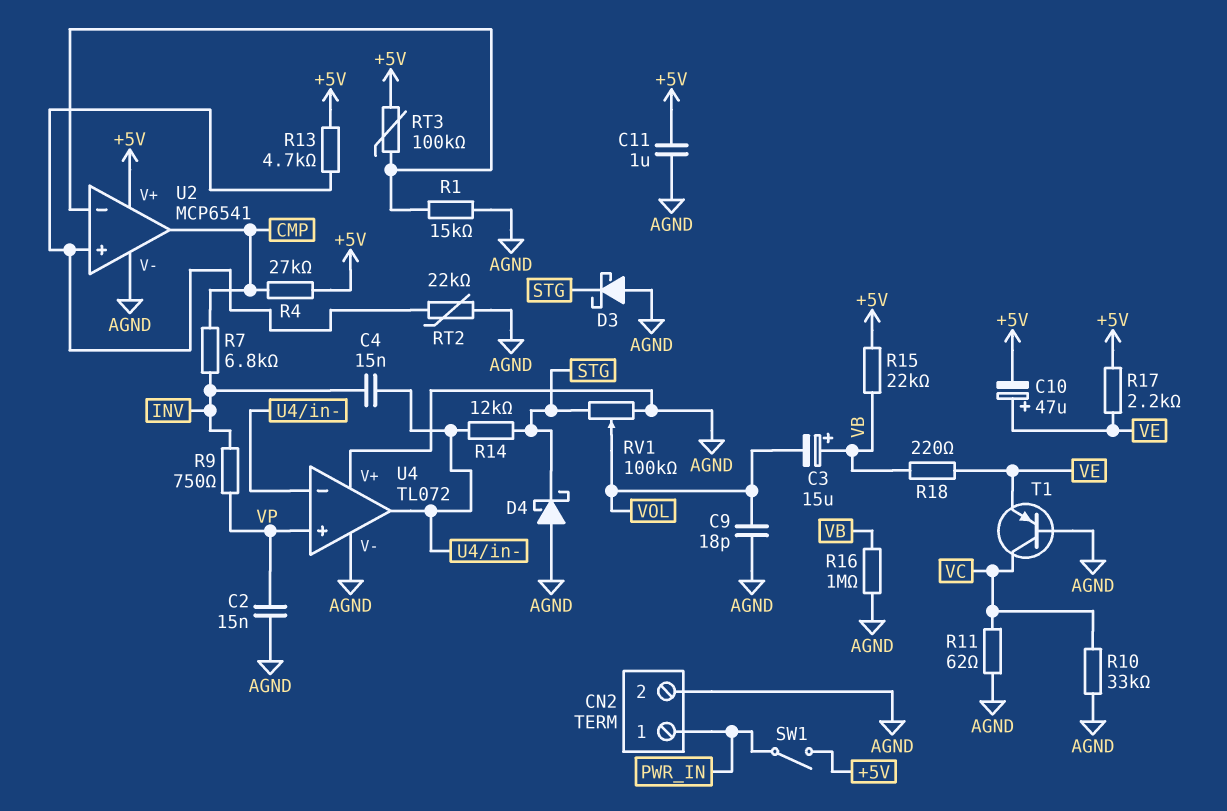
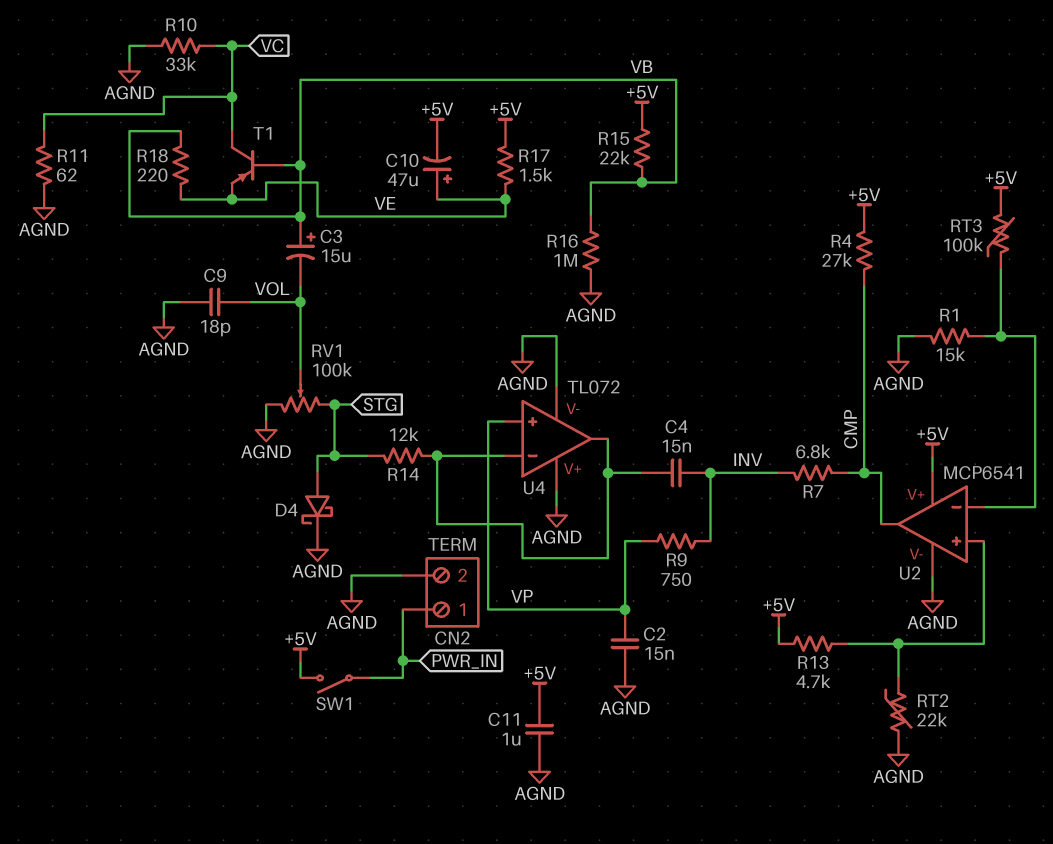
D3: schottky (A AGND, K STG) -> none
D4: schottky (A AGND, K STG) -> schottky (A STG, K AGND)
R17: 2.2k (+5V, VE) -> 1.5k (+5V, VE)
T1: PNP (B AGND, C VC, E VE) -> PNP (B VB, C VC, E VE)

